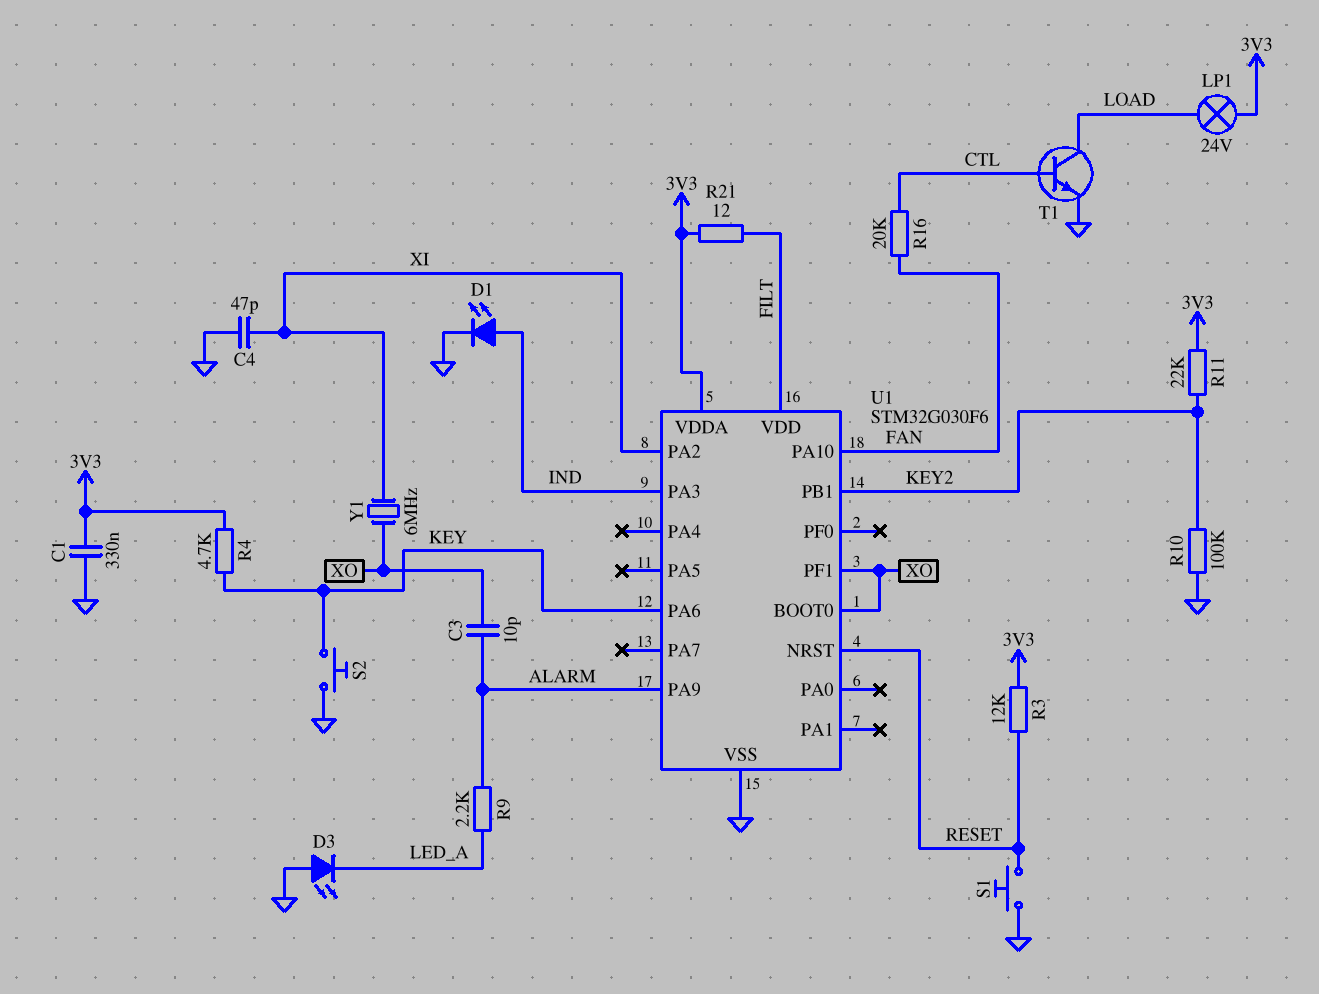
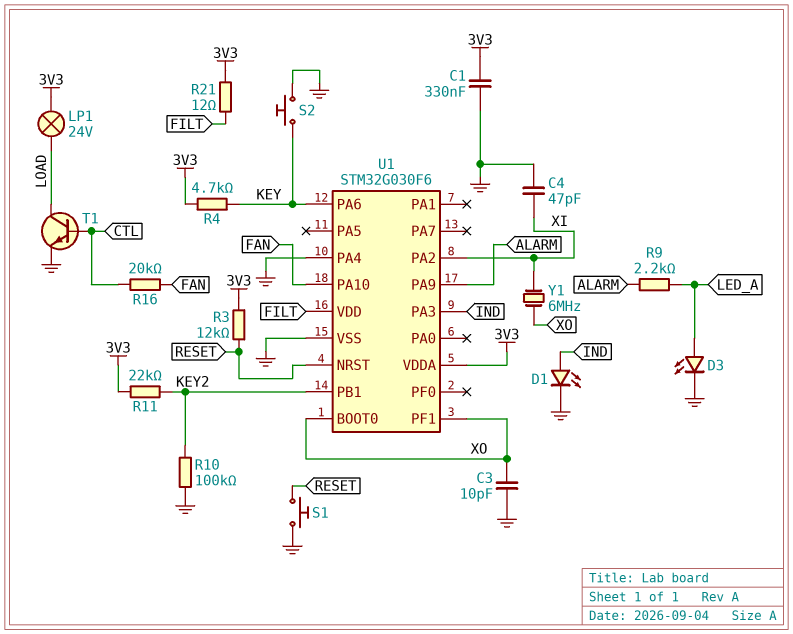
C3: 10pF (ALARM, XO) -> 10pF (GND, XO)
D3: LED (A GND, K LED_A) -> LED (A LED_A, K GND)
U1 pin PA4: none -> GND

